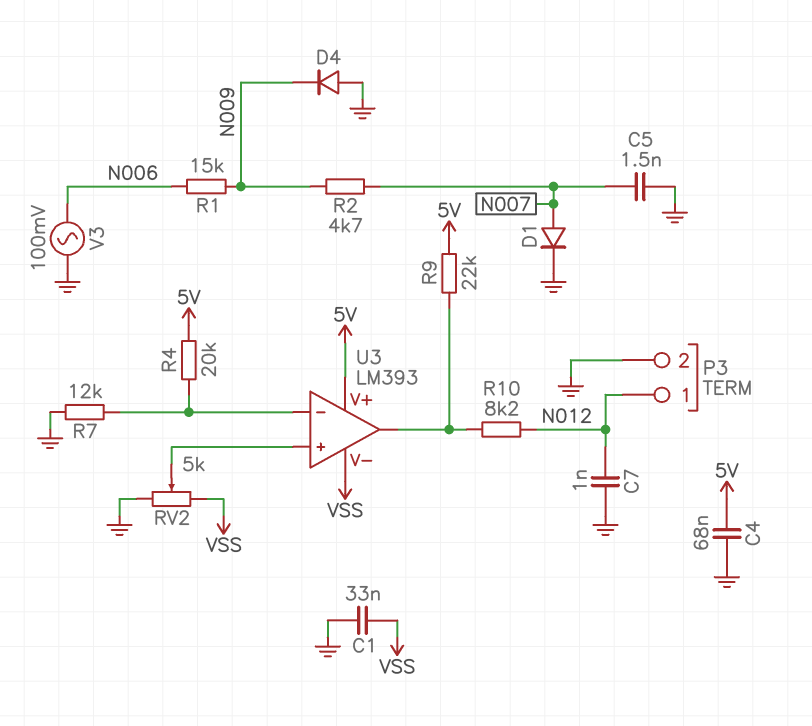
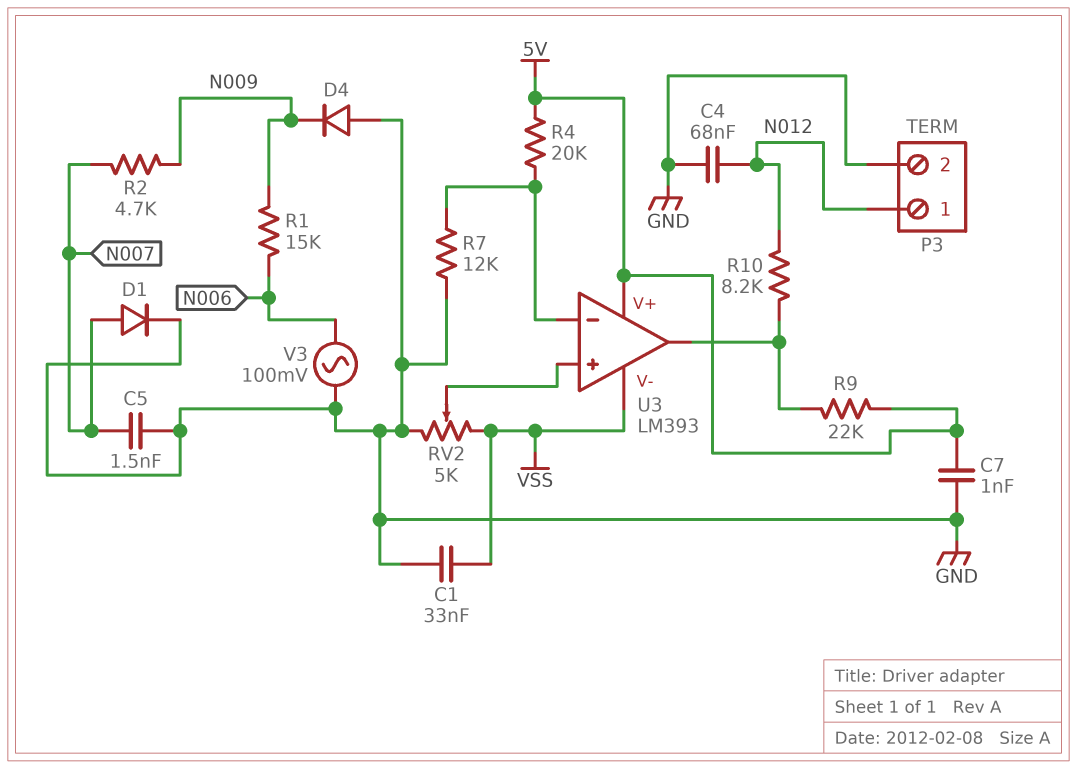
C4: 68nF (5V, GND) -> 68nF (GND, N012)
C7: 1nF (GND, N012) -> 1nF (5V, GND)

